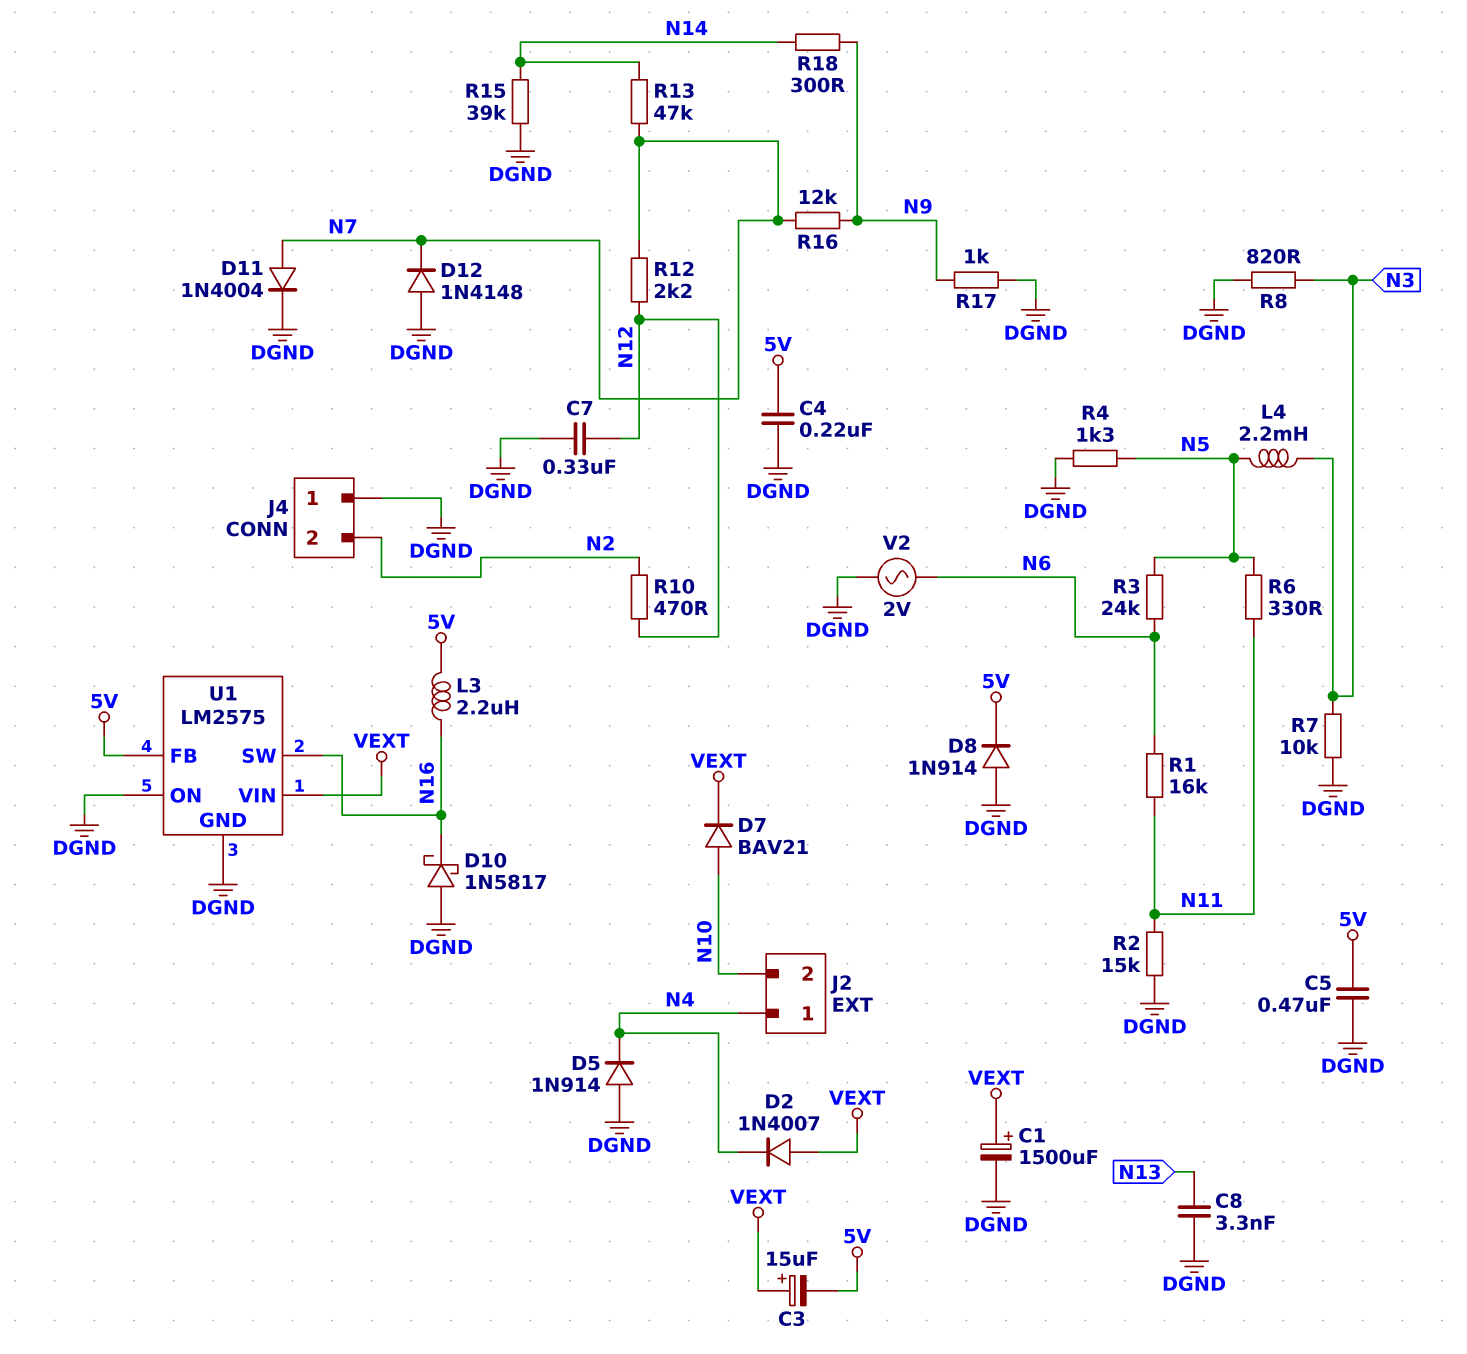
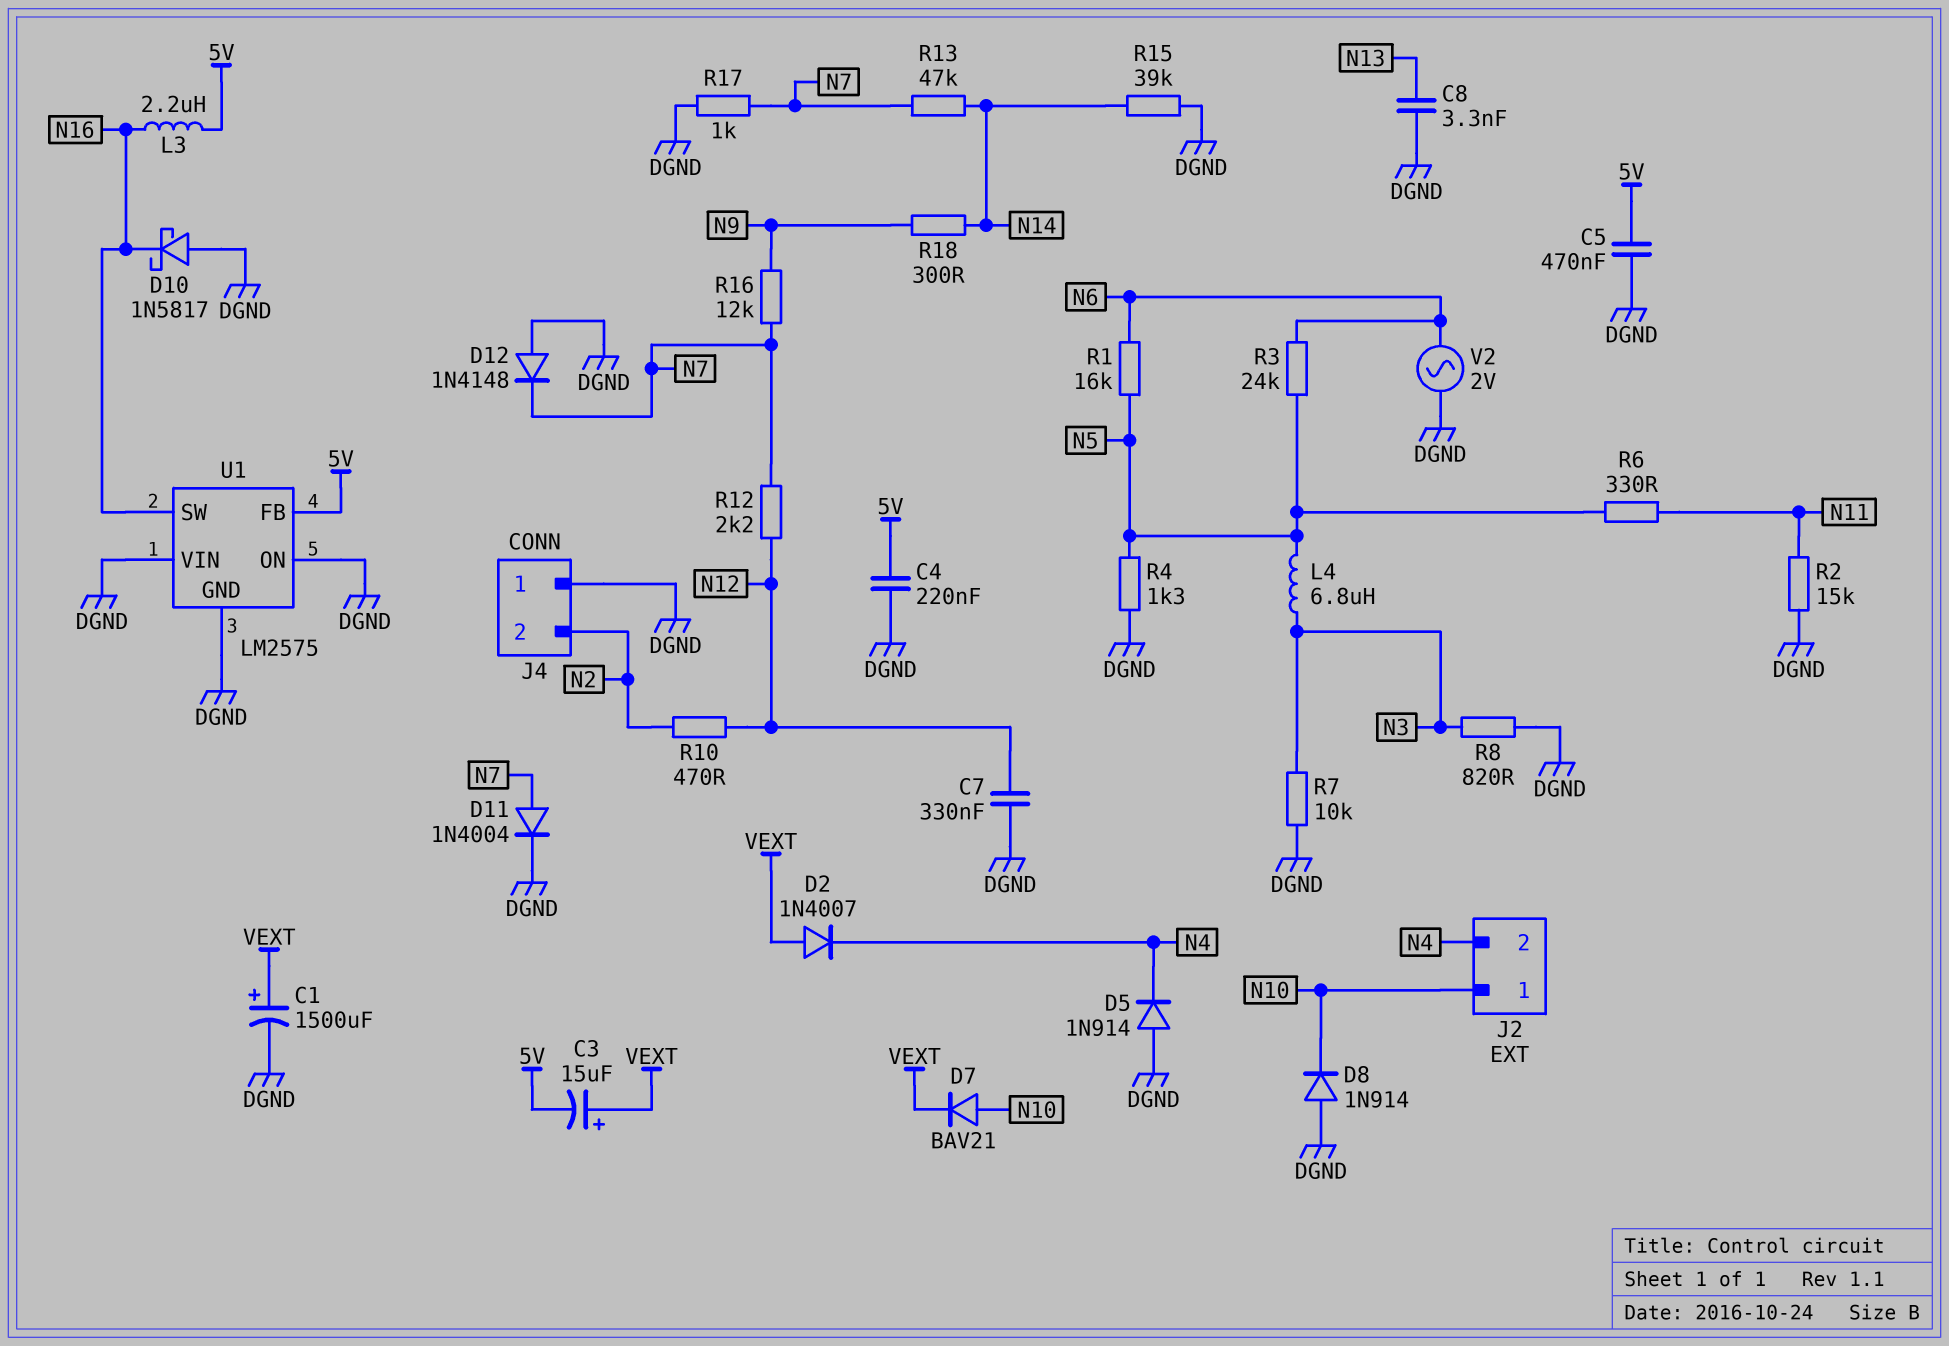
D8: diode 1N914 (A DGND, K 5V) -> diode 1N914 (A DGND, K N10)
J2 pin 1: N4 -> N10
J2 pin 2: N10 -> N4
L4: 2.2mH (N3, N5) -> 6.8uH (N3, N5)
R1: 16k (N6, N11) -> 16k (N5, N6)
R17: 1k (DGND, N9) -> 1k (DGND, N7)
U1 pin VIN: VEXT -> DGND

